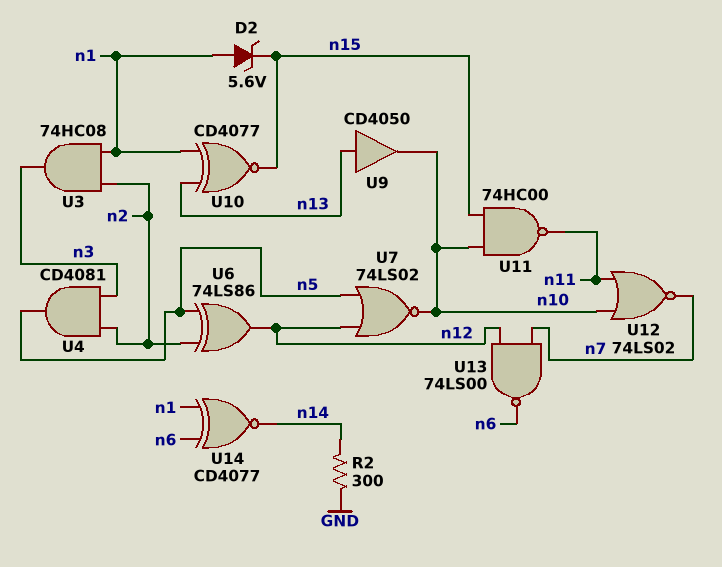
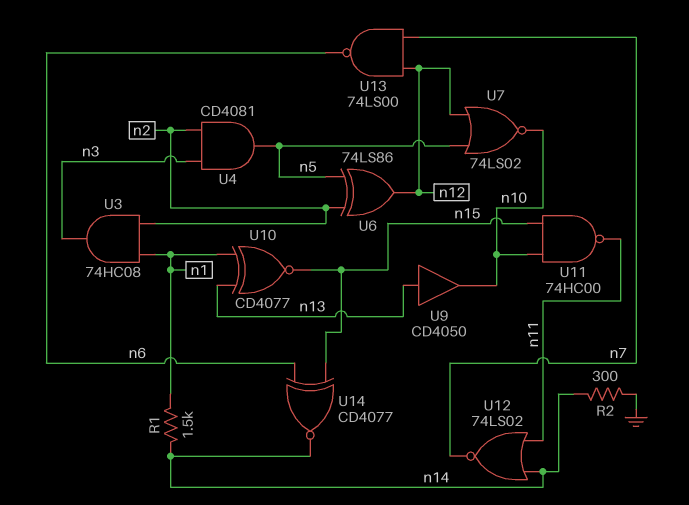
D2: zener 5.6V (A n1, K n15) -> none
R1: none -> 1.5k (n1, n14)
U12: NOR 74LS02 (in n10, in n11, out n7) -> NOR 74LS02 (in n11, in n14, out n7)
U14: XNOR CD4077 (in n1, in n6, out n14) -> XNOR CD4077 (in n6, in n15, out n14)

